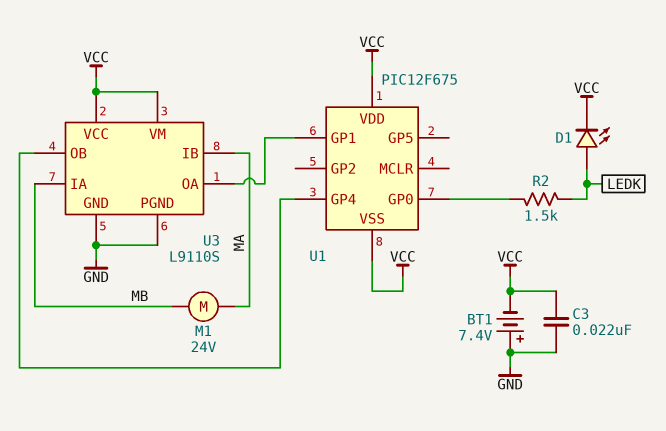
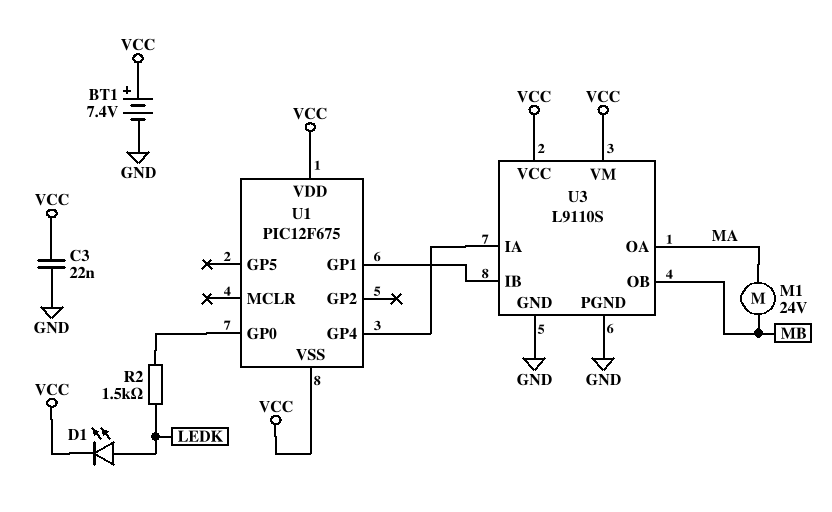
BT1: 7.4V (plus GND, minus VCC) -> 7.4V (plus VCC, minus GND)
U3 pin IA: MB -> U1/GP4
U3 pin IB: MA -> U1/GP1
U3 pin OA: U1/GP1 -> MA
U3 pin OB: U1/GP4 -> MB

